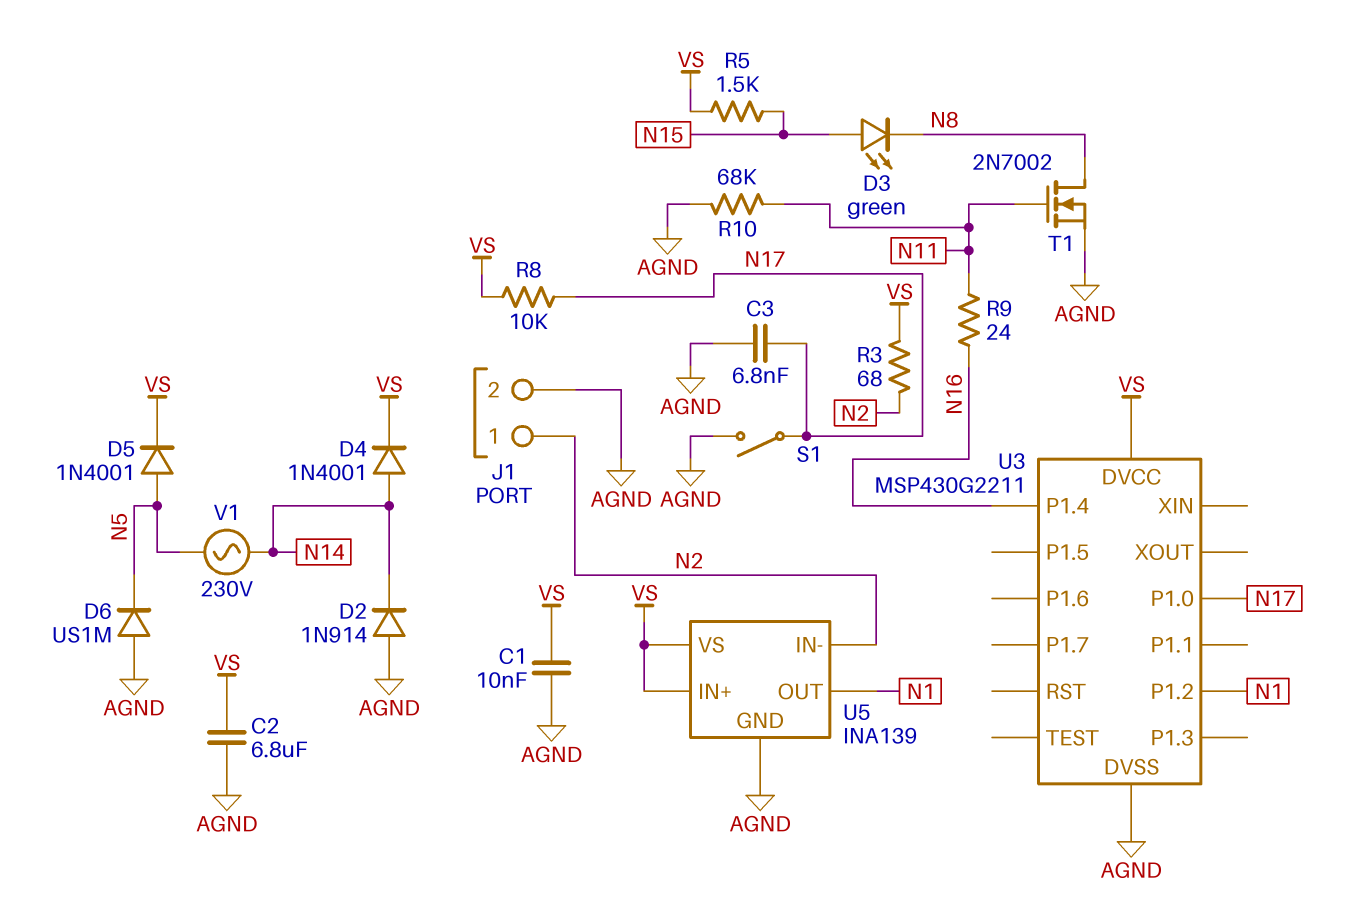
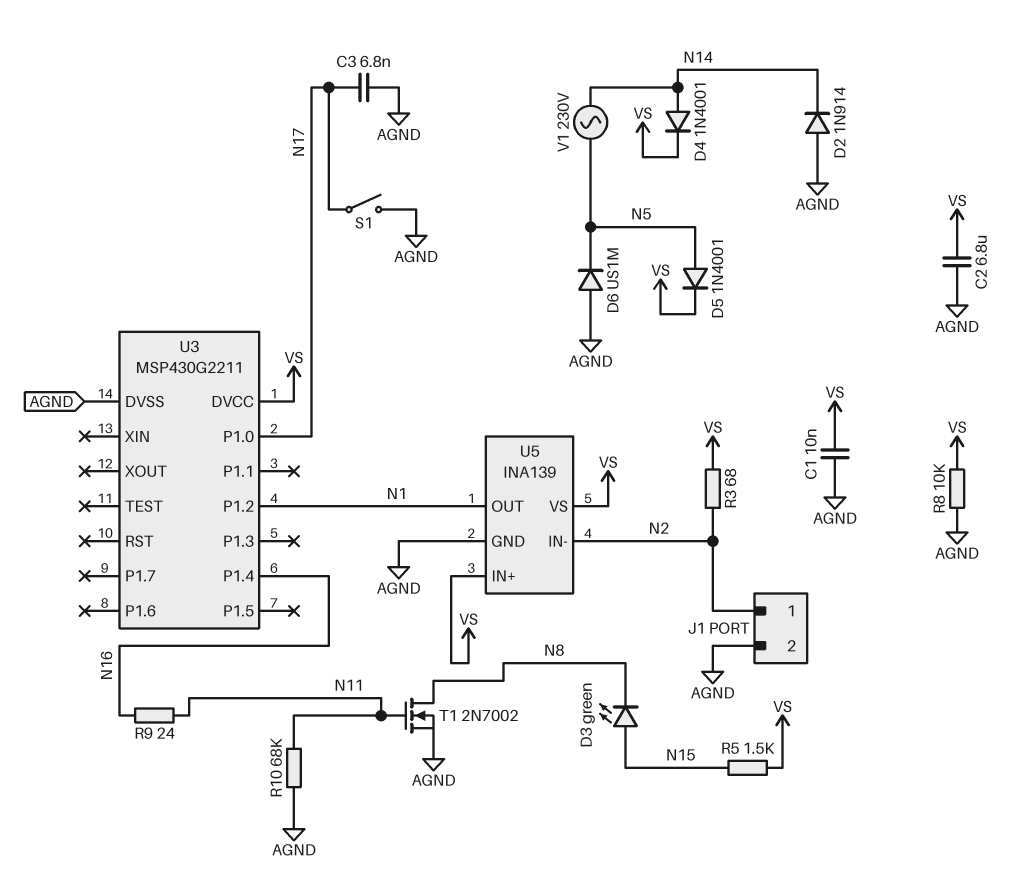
R8: 10k (N17, VS) -> 10k (AGND, VS)

